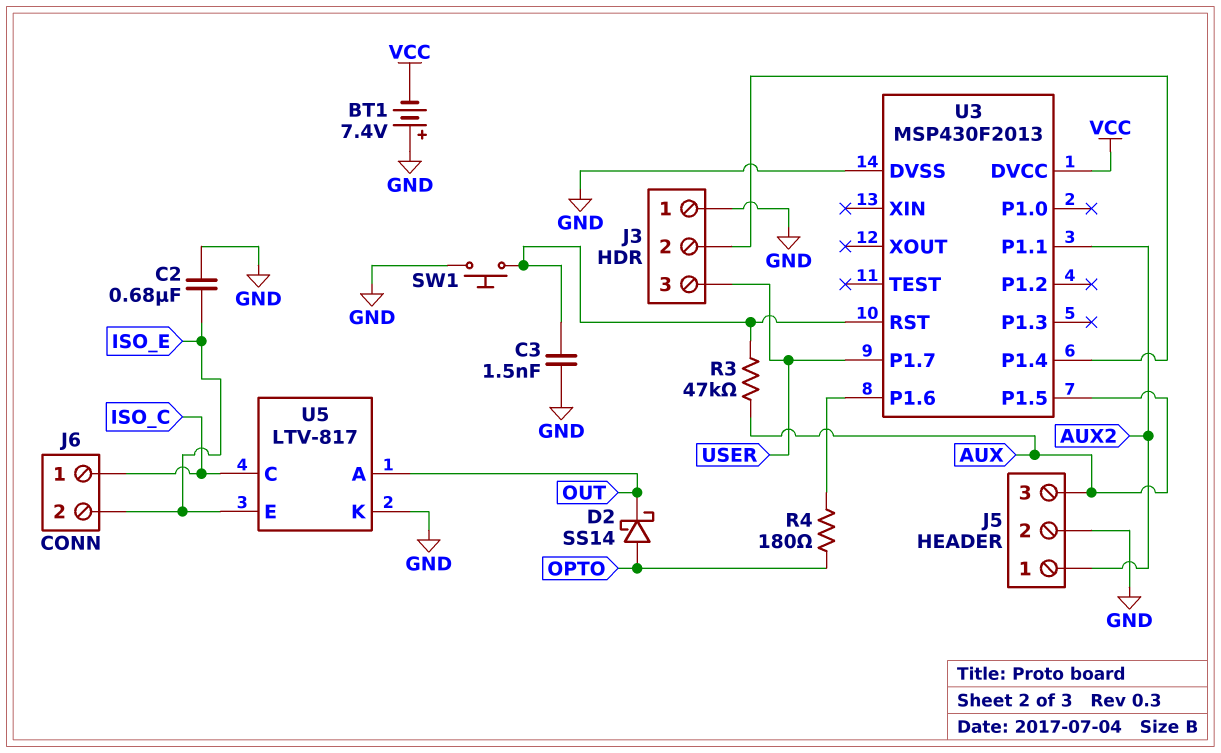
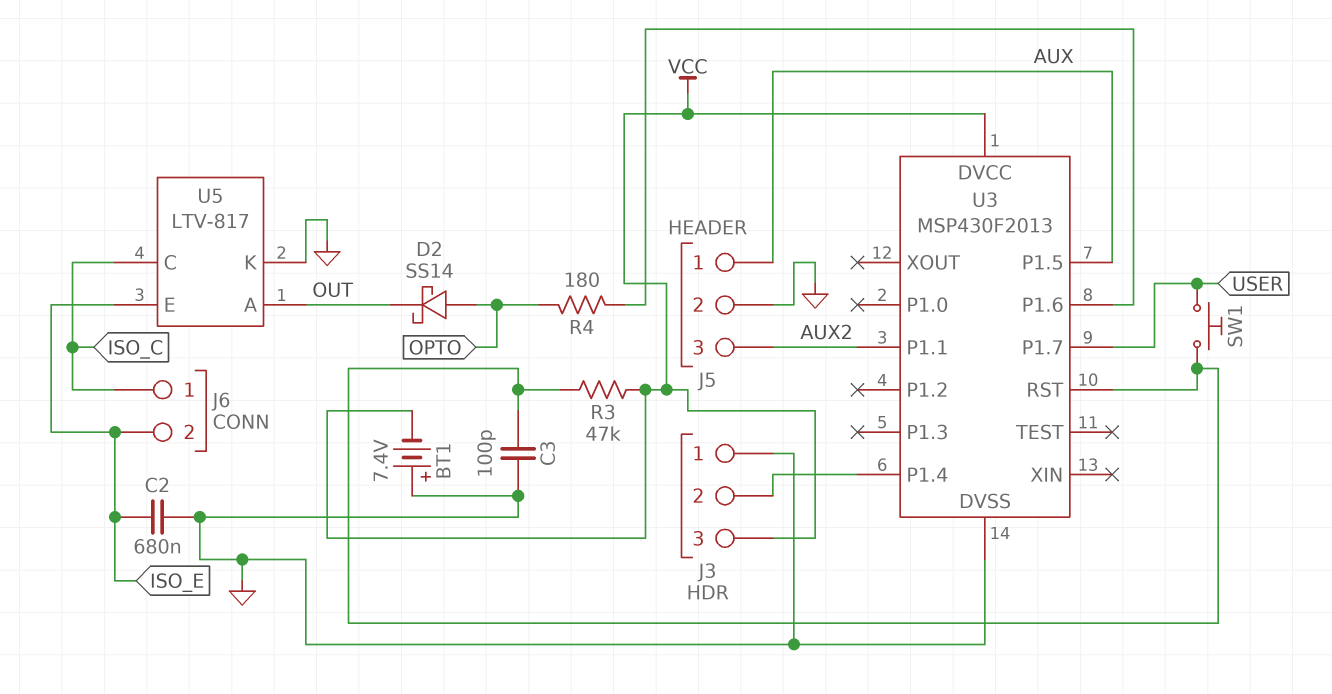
C3: 1.5nF (GND, U3/RST) -> 100pF (GND, U3/RST)
J3 pin 3: USER -> VCC
J5 pin 1: AUX2 -> AUX
J5 pin 3: AUX -> AUX2
R3: 47k (AUX, U3/RST) -> 47k (U3/RST, VCC)
SW1: button (GND, U3/RST) -> button (U3/RST, USER)

